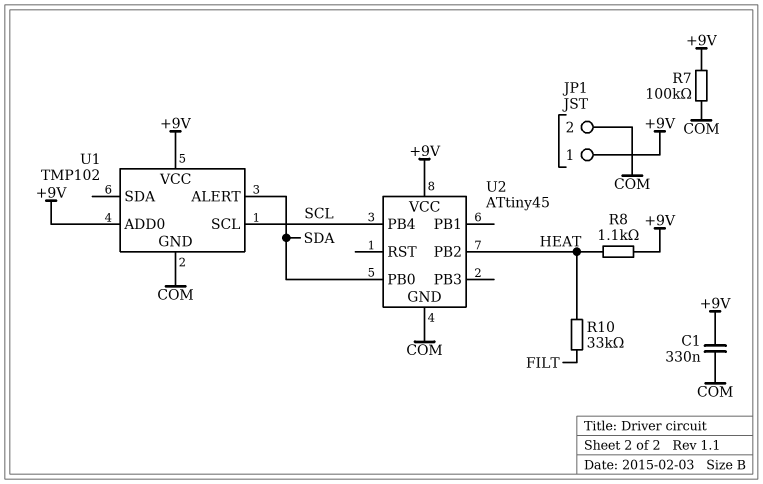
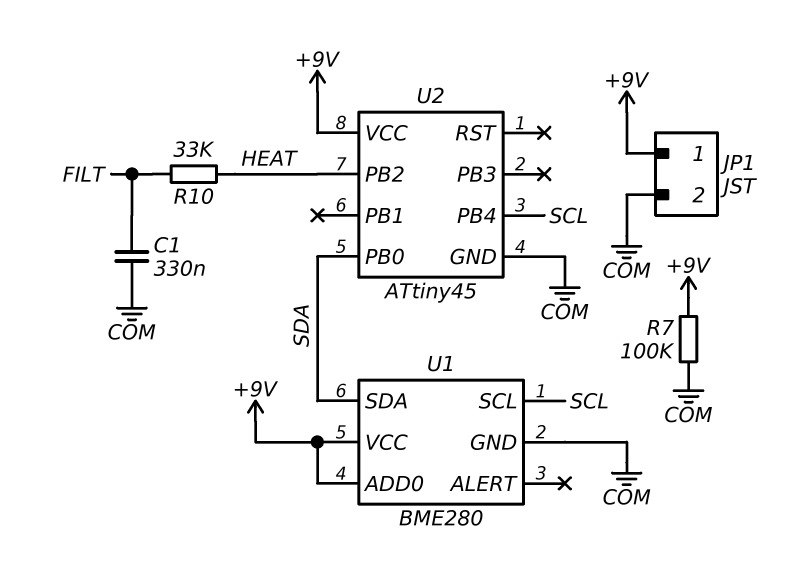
C1: 330nF (+9V, COM) -> 330nF (COM, FILT)
R8: 1.1k (+9V, HEAT) -> none
U1: TMP102 -> BME280
U1 pin ALERT: SDA -> none
U1 pin SDA: none -> SDA

